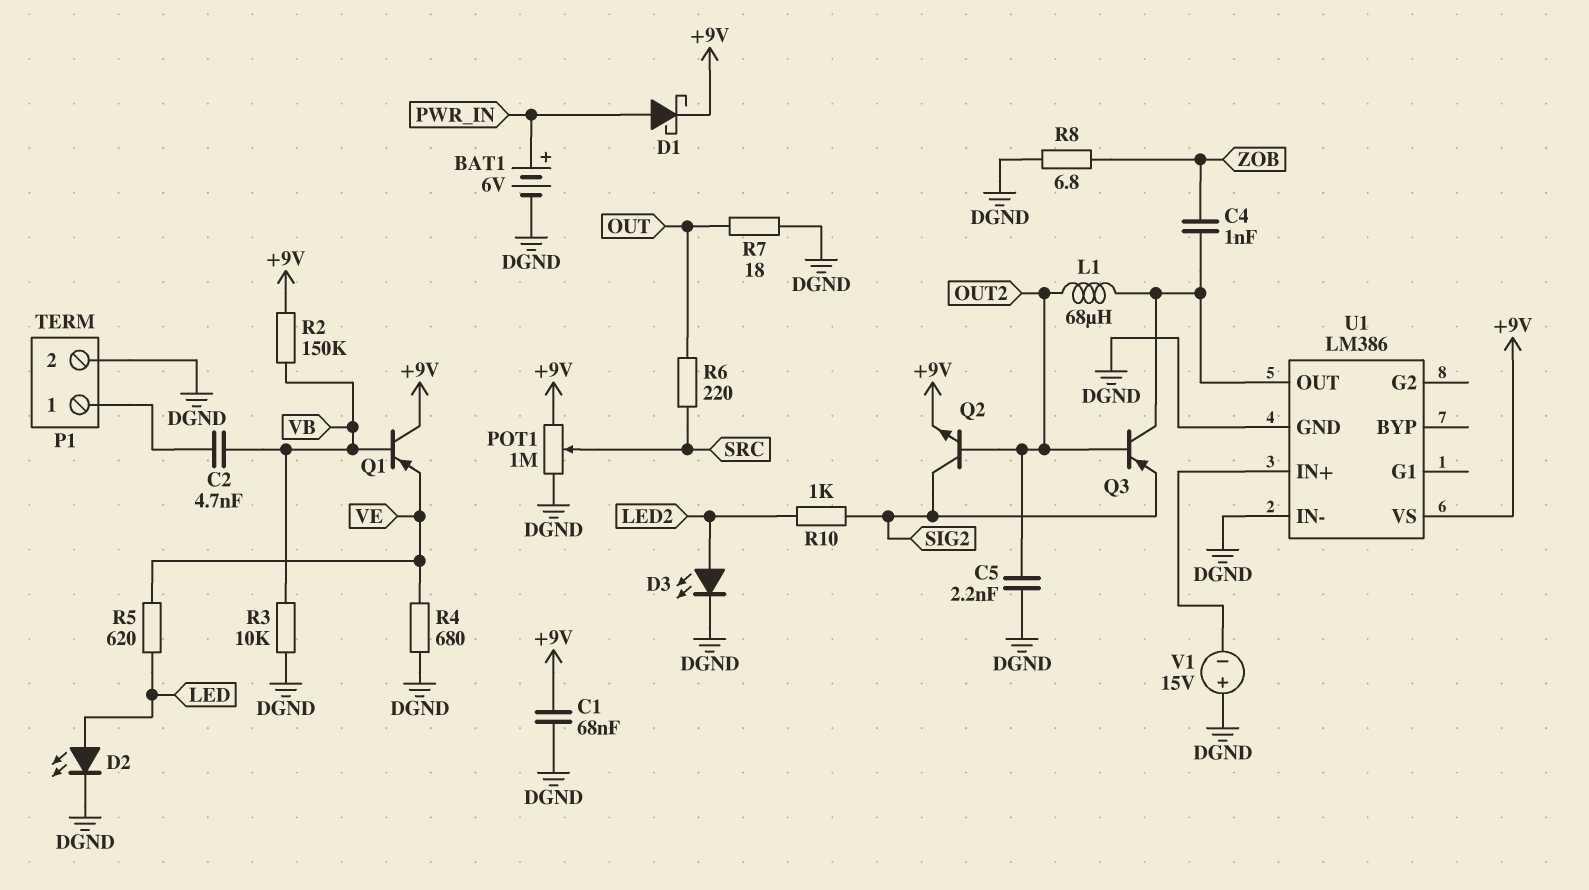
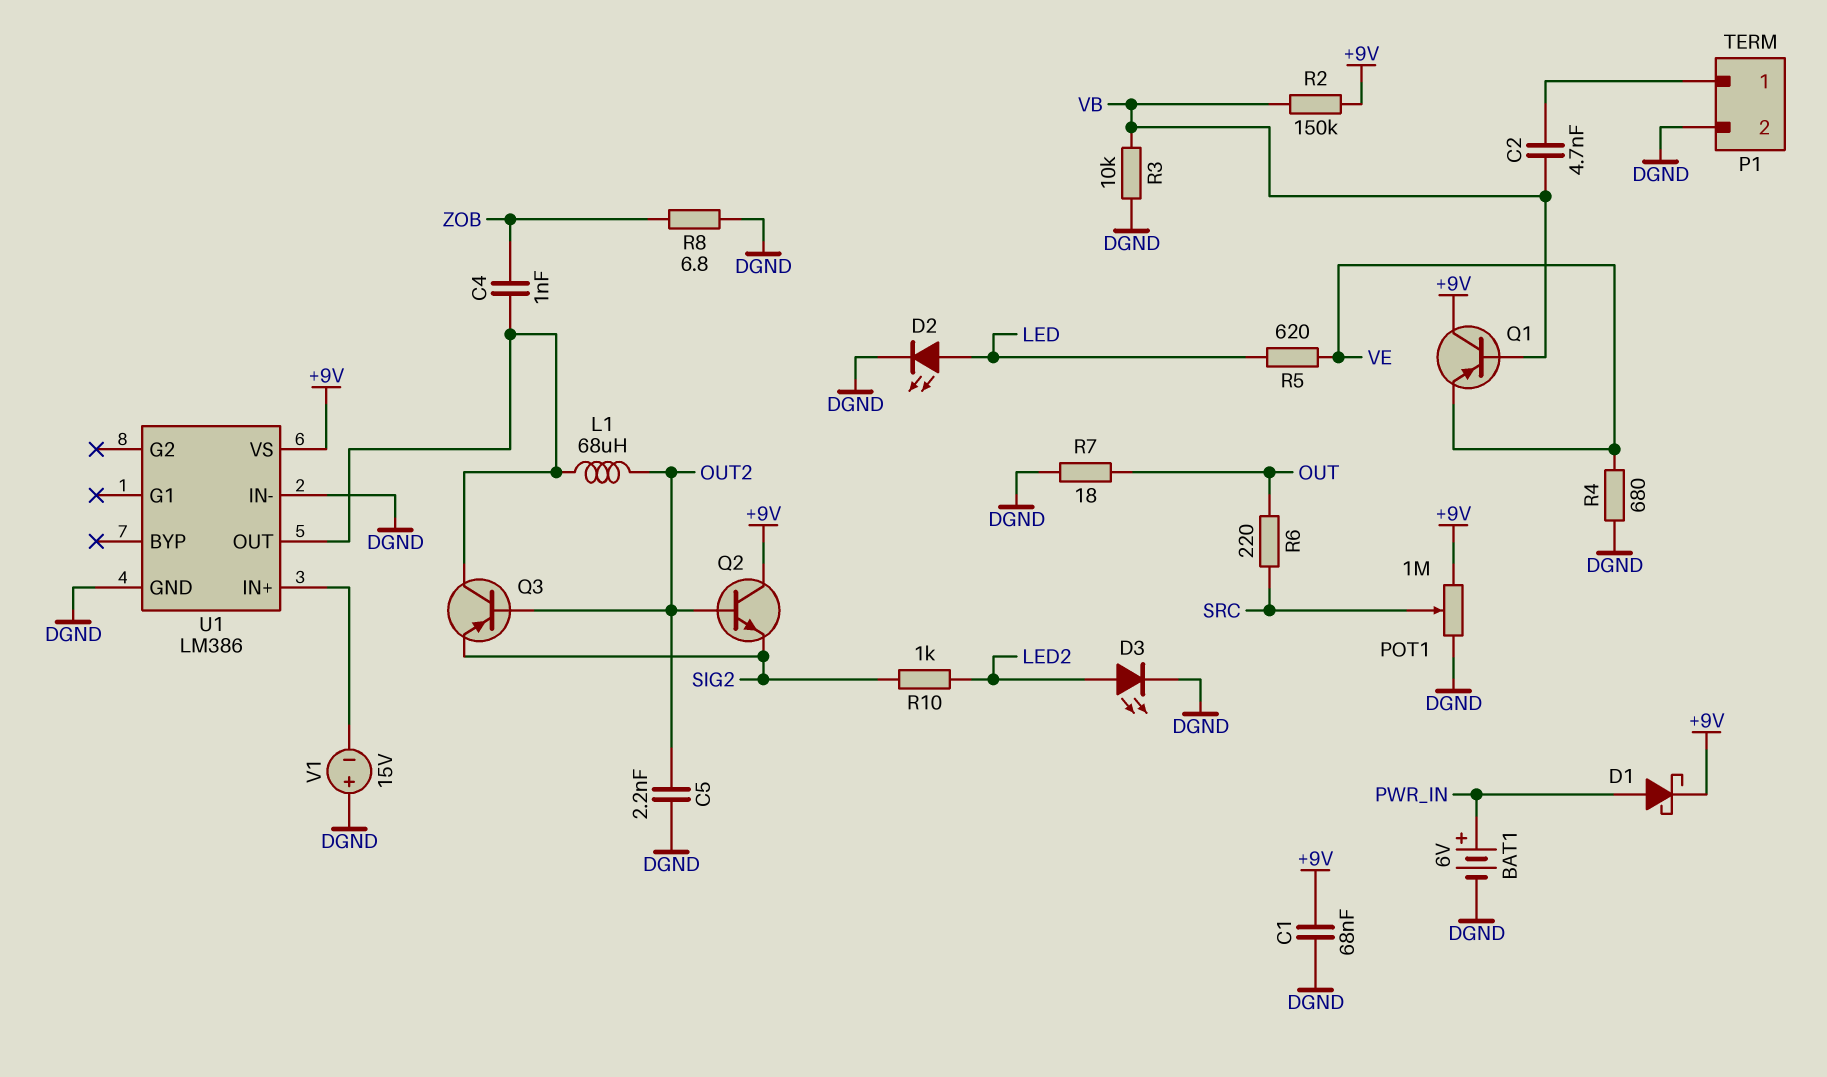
Q2: NPN (B OUT2, C SIG2, E +9V) -> NPN (B OUT2, C +9V, E SIG2)

